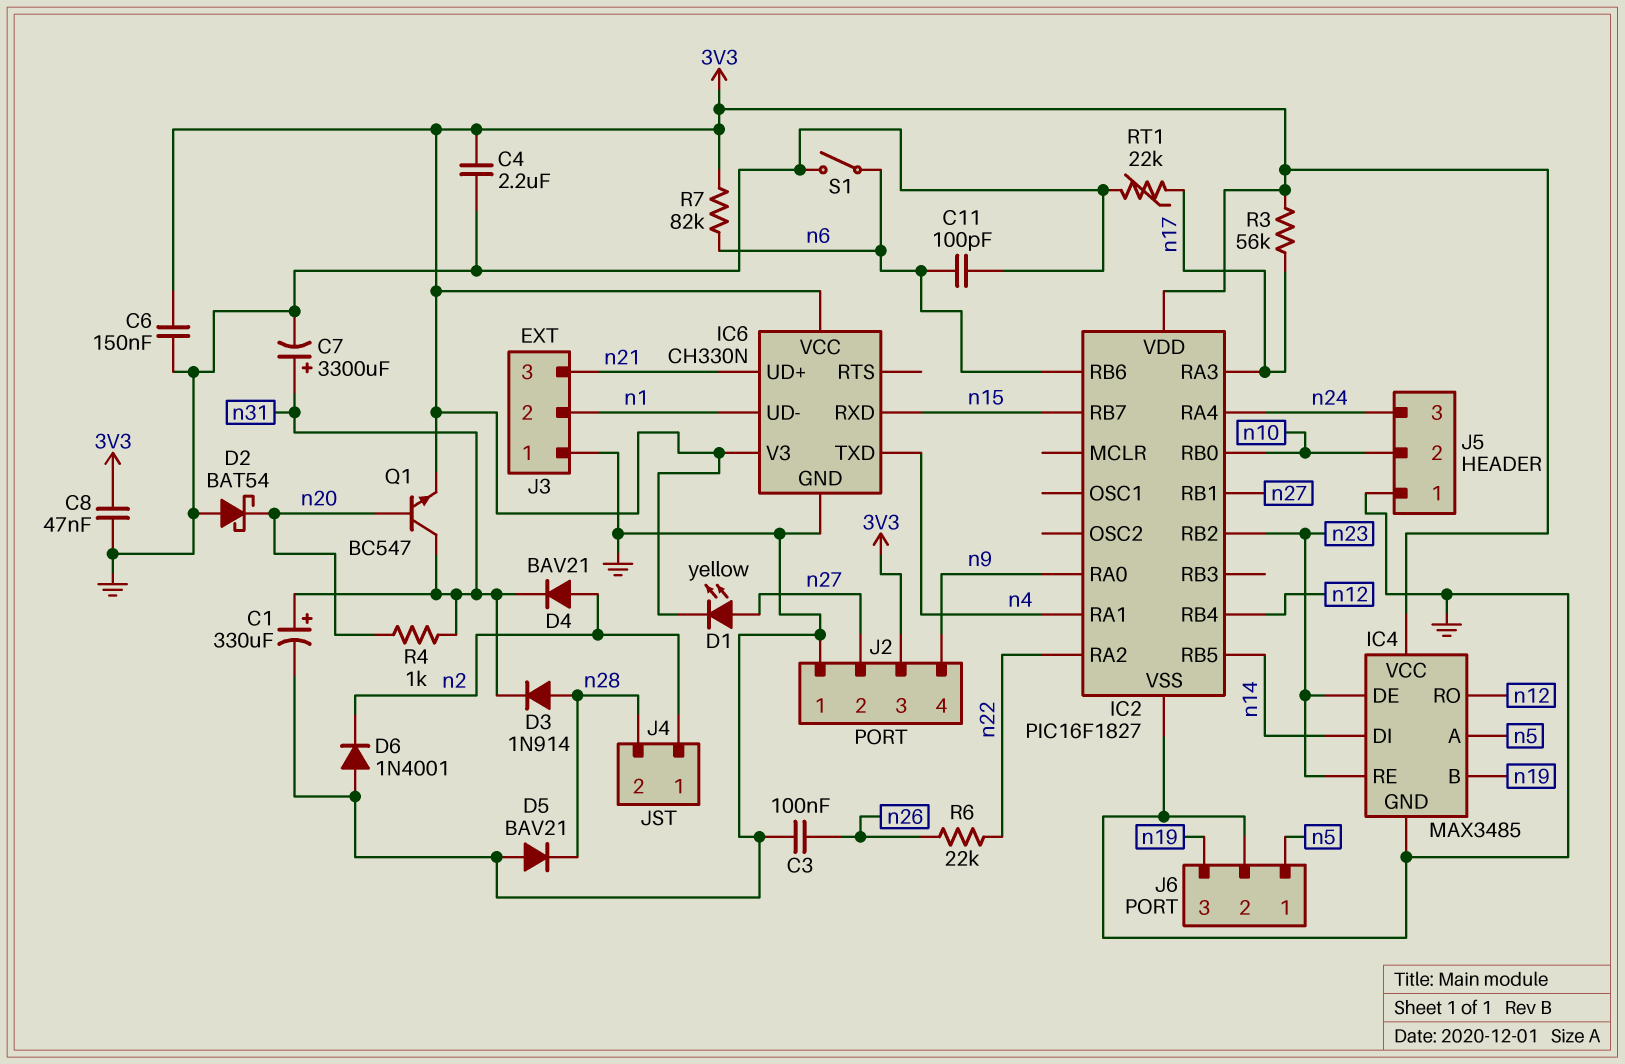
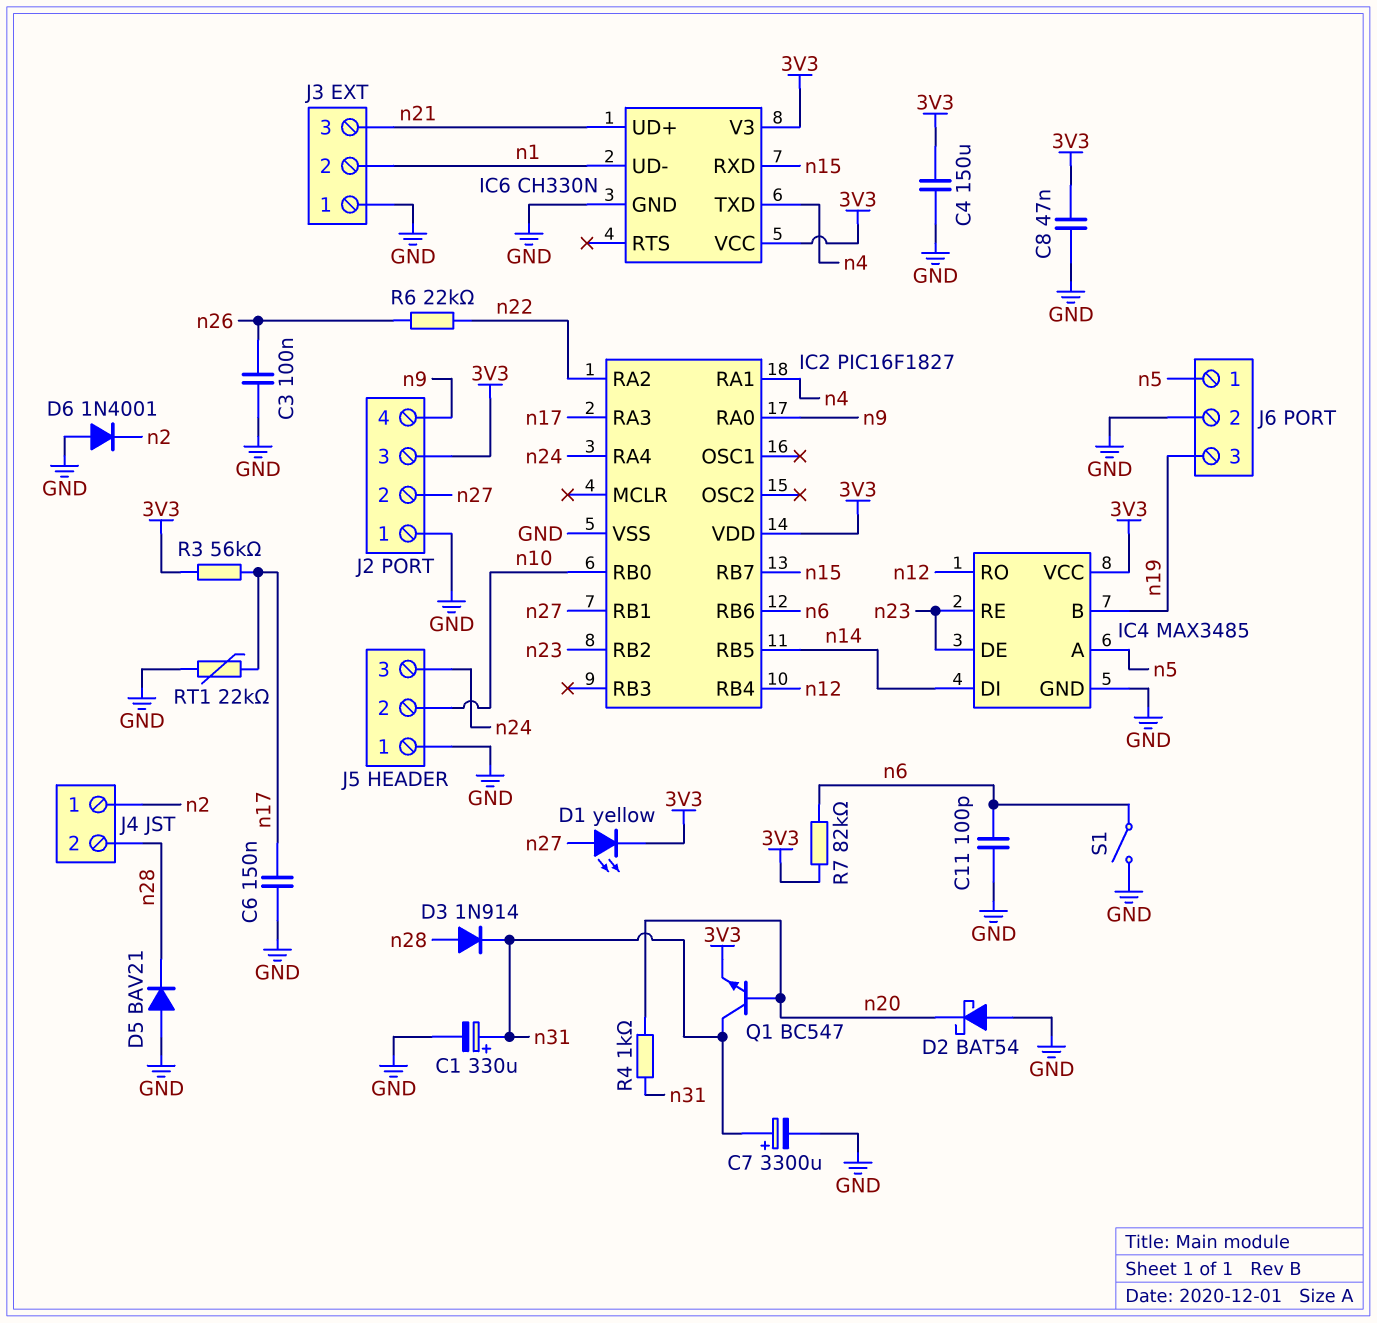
C4: 2.2uF (3V3, GND) -> 150uF (3V3, GND)
C6: 150nF (3V3, GND) -> 150nF (GND, n17)
D4: diode BAV21 (A n2, K n31) -> none

